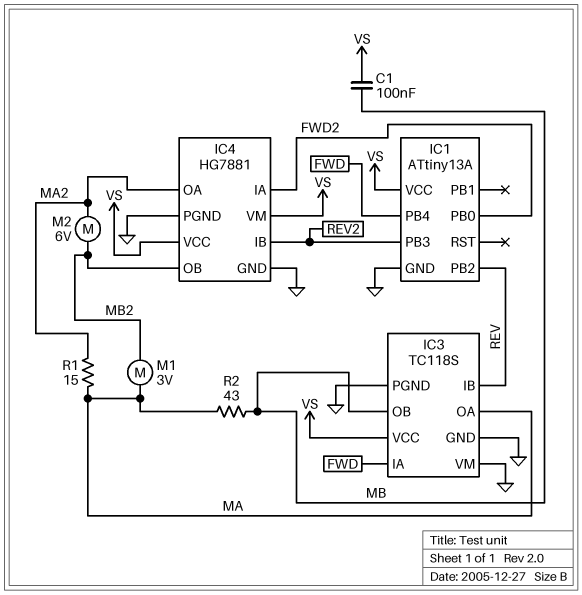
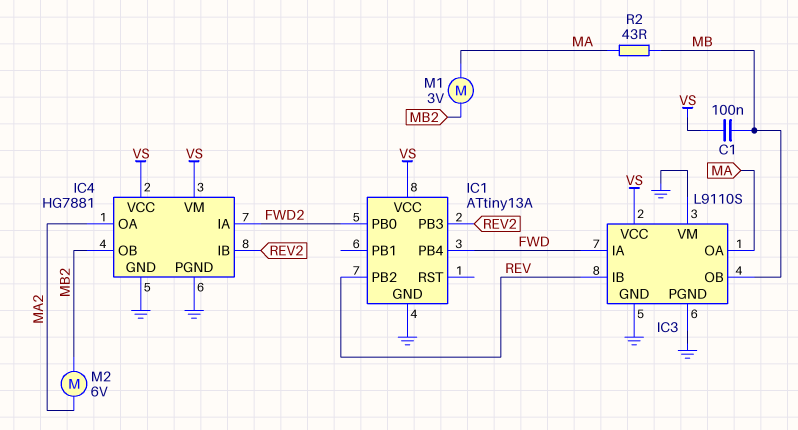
IC3: TC118S -> L9110S
R1: 15 (MA, MA2) -> none

